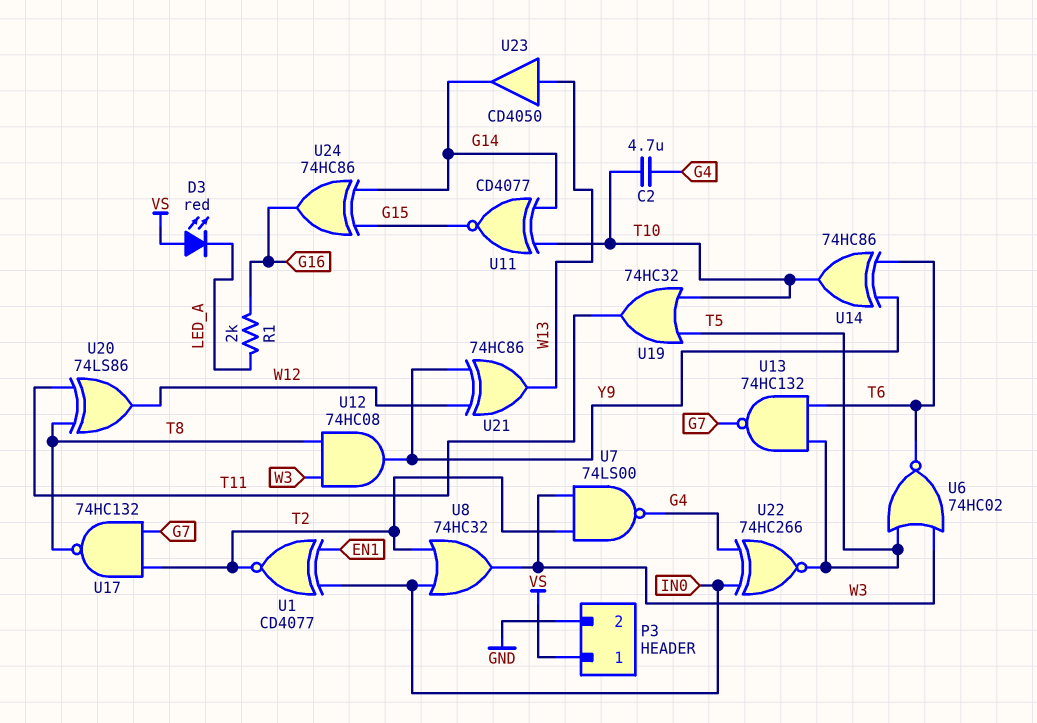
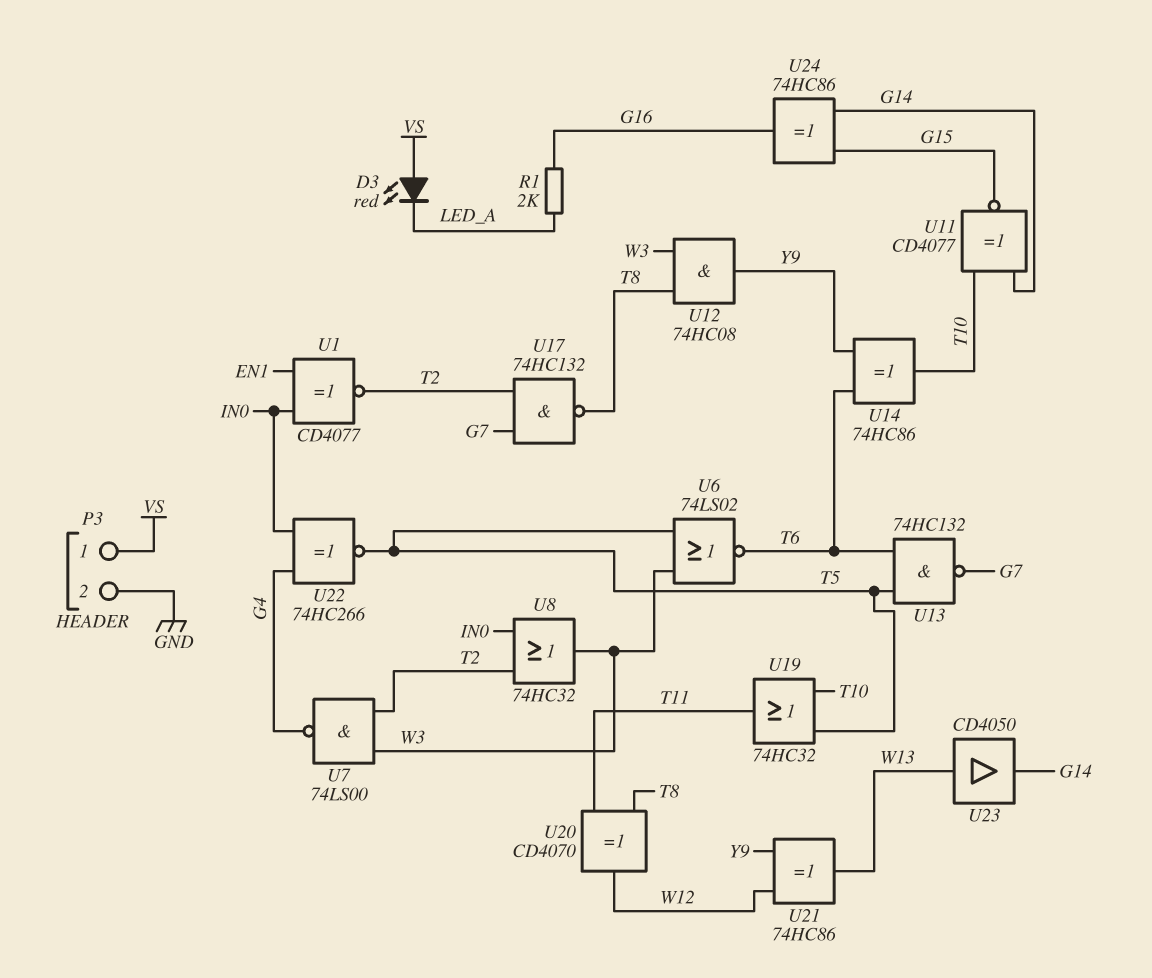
C2: 4.7uF (G4, T10) -> none
U6: NOR 74HC02 (in T5, in W3, out T6) -> NOR 74LS02 (in T5, in W3, out T6)
U20: XOR 74LS86 (in T8, in T11, out W12) -> XOR CD4070 (in T8, in T11, out W12)

